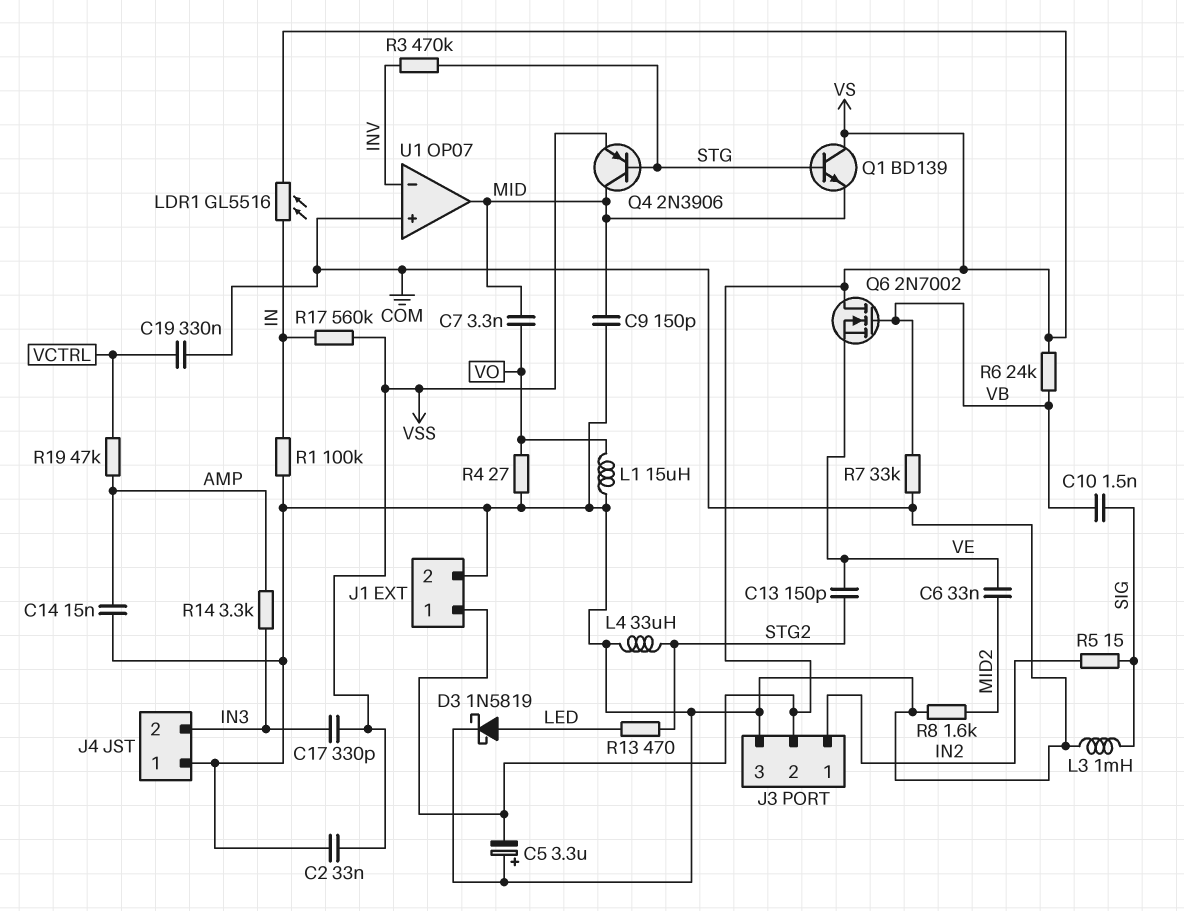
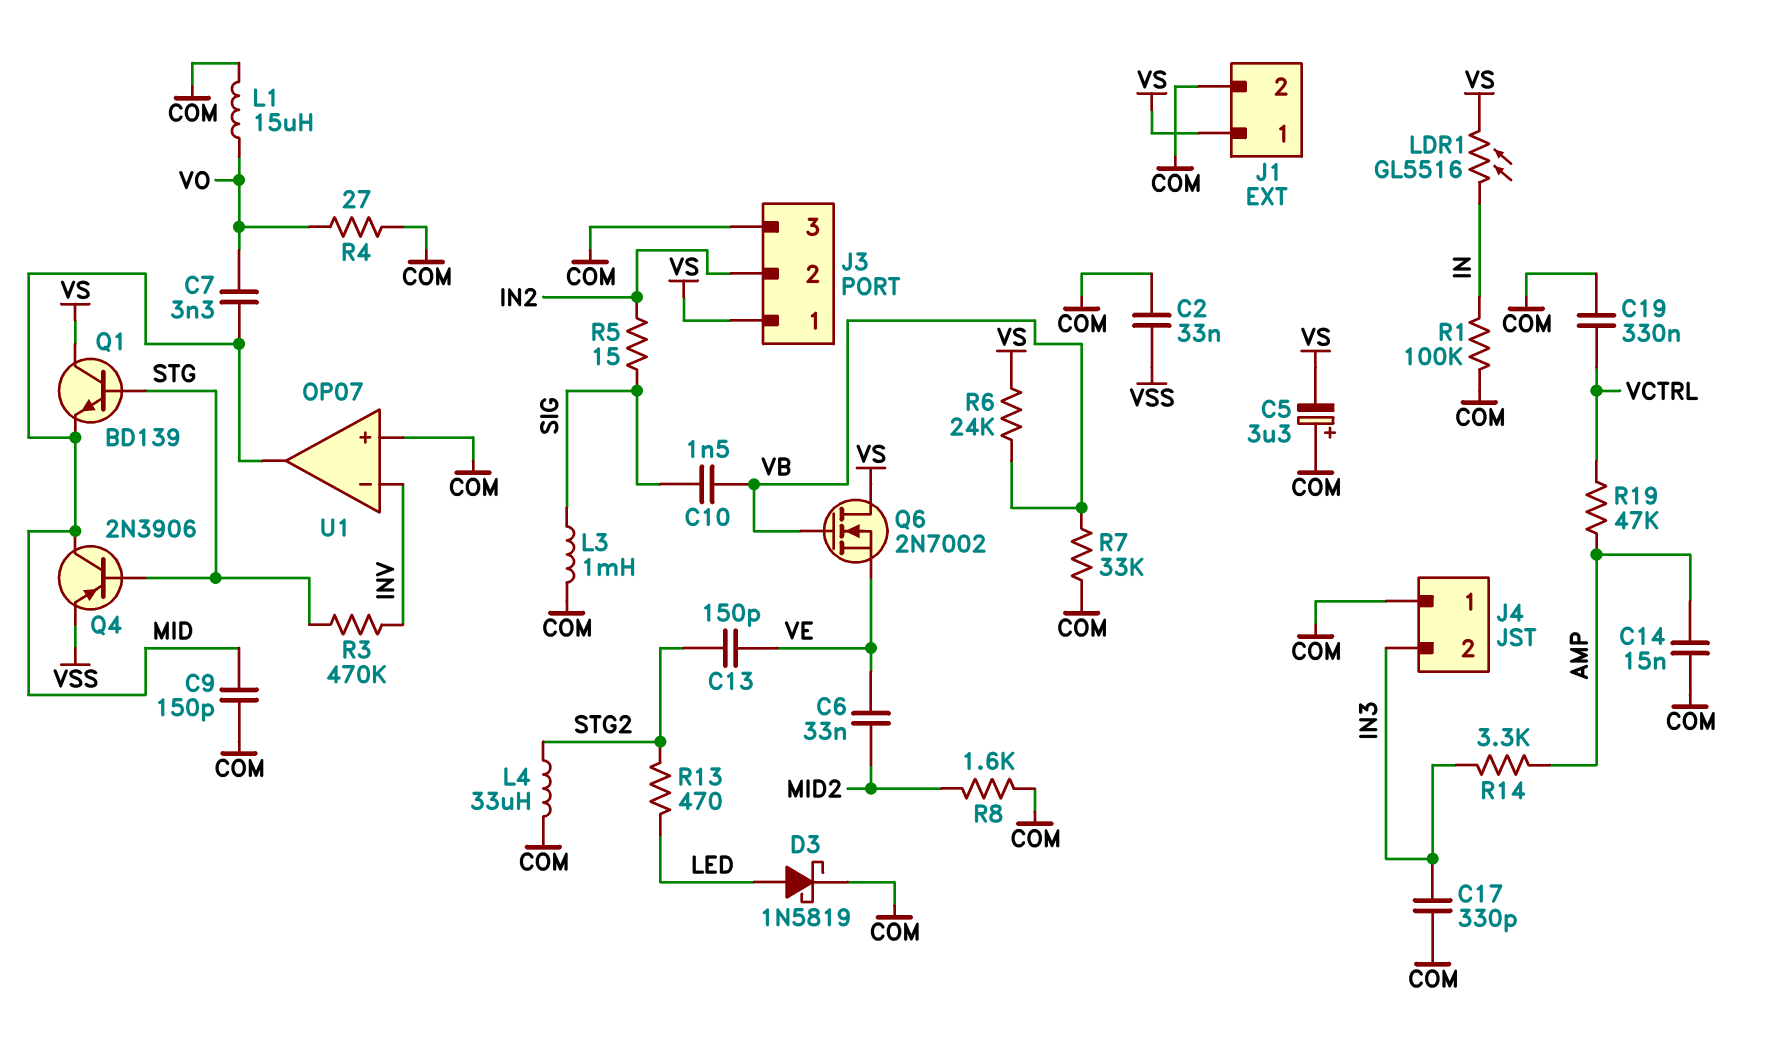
C17: 330pF (IN3, VSS) -> 330pF (COM, IN3)
J3 pin 1: IN2 -> VS
J3 pin 2: VS -> IN2
R17: 560k (IN, VSS) -> none

